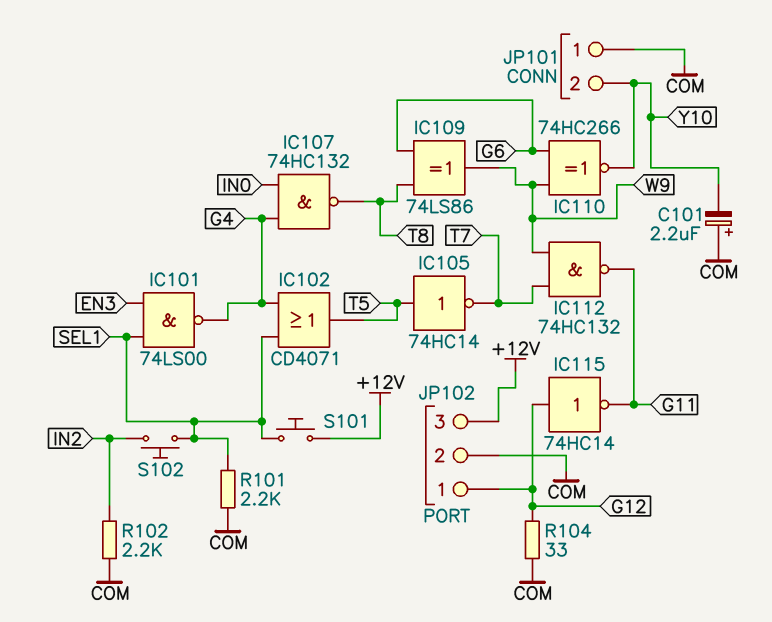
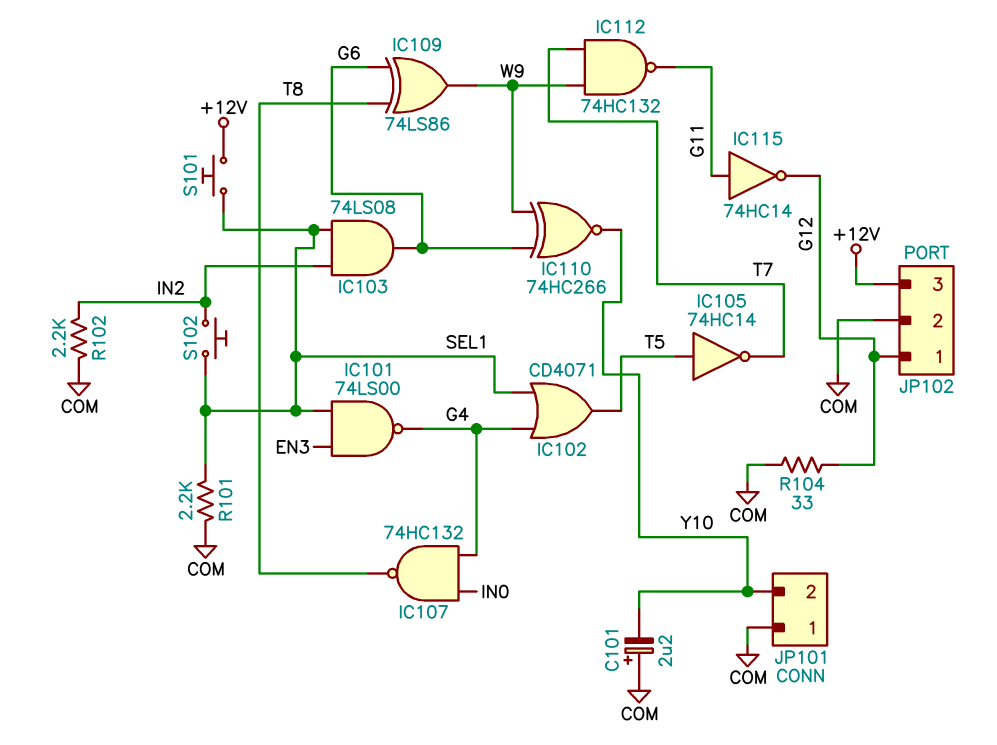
IC103: none -> AND 74LS08 (in IN2, in SEL1, out G6)
IC115: NOT 74HC14 (in G12, out G11) -> NOT 74HC14 (in G11, out G12)

